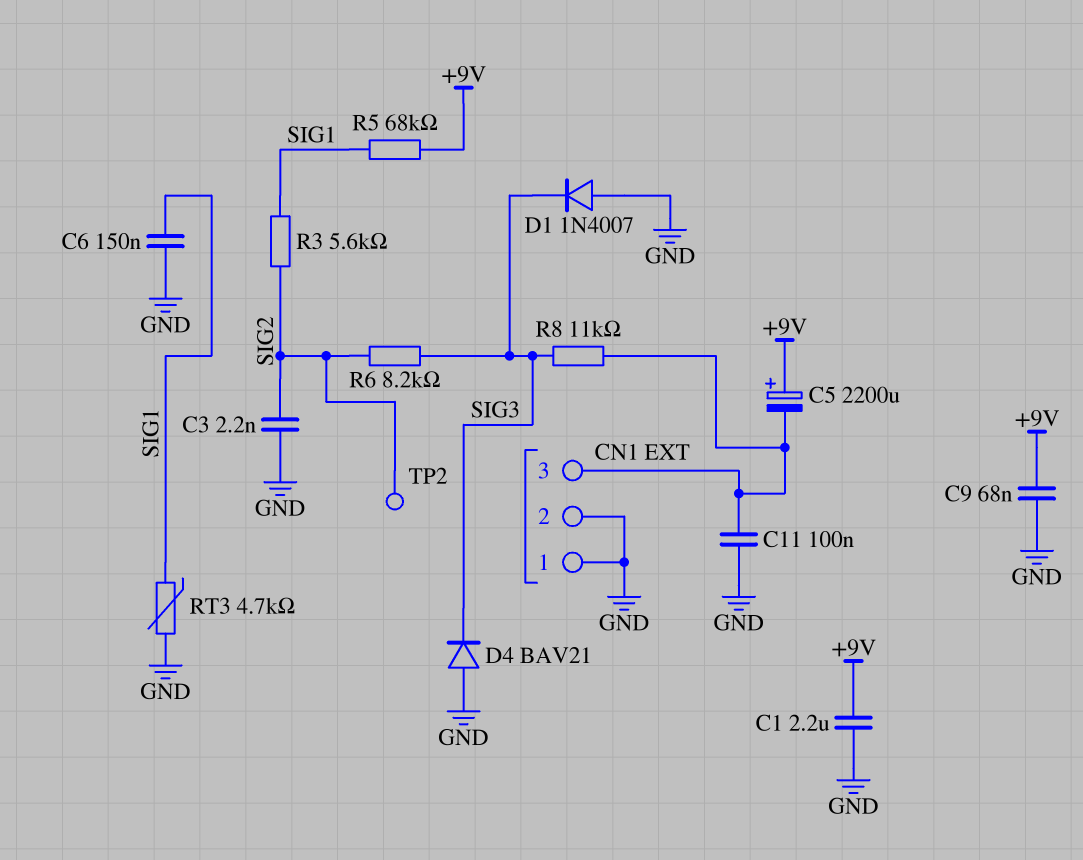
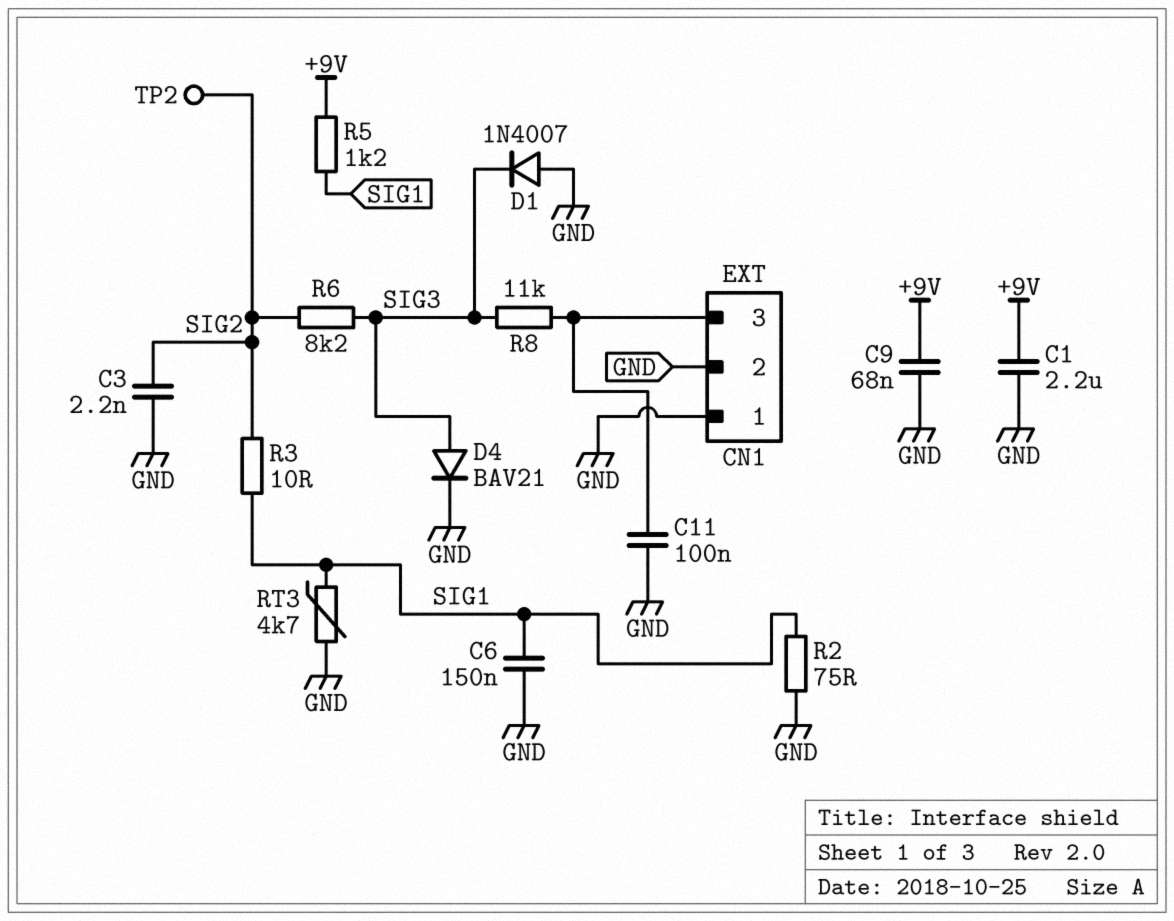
C5: 2200uF (plus +9V, minus CN1/3) -> none
D4: diode BAV21 (A GND, K SIG3) -> diode BAV21 (A SIG3, K GND)
R2: none -> 75 (GND, SIG1)
R3: 5.6k (SIG1, SIG2) -> 10 (SIG1, SIG2)
R5: 68k (+9V, SIG1) -> 1.2k (+9V, SIG1)

